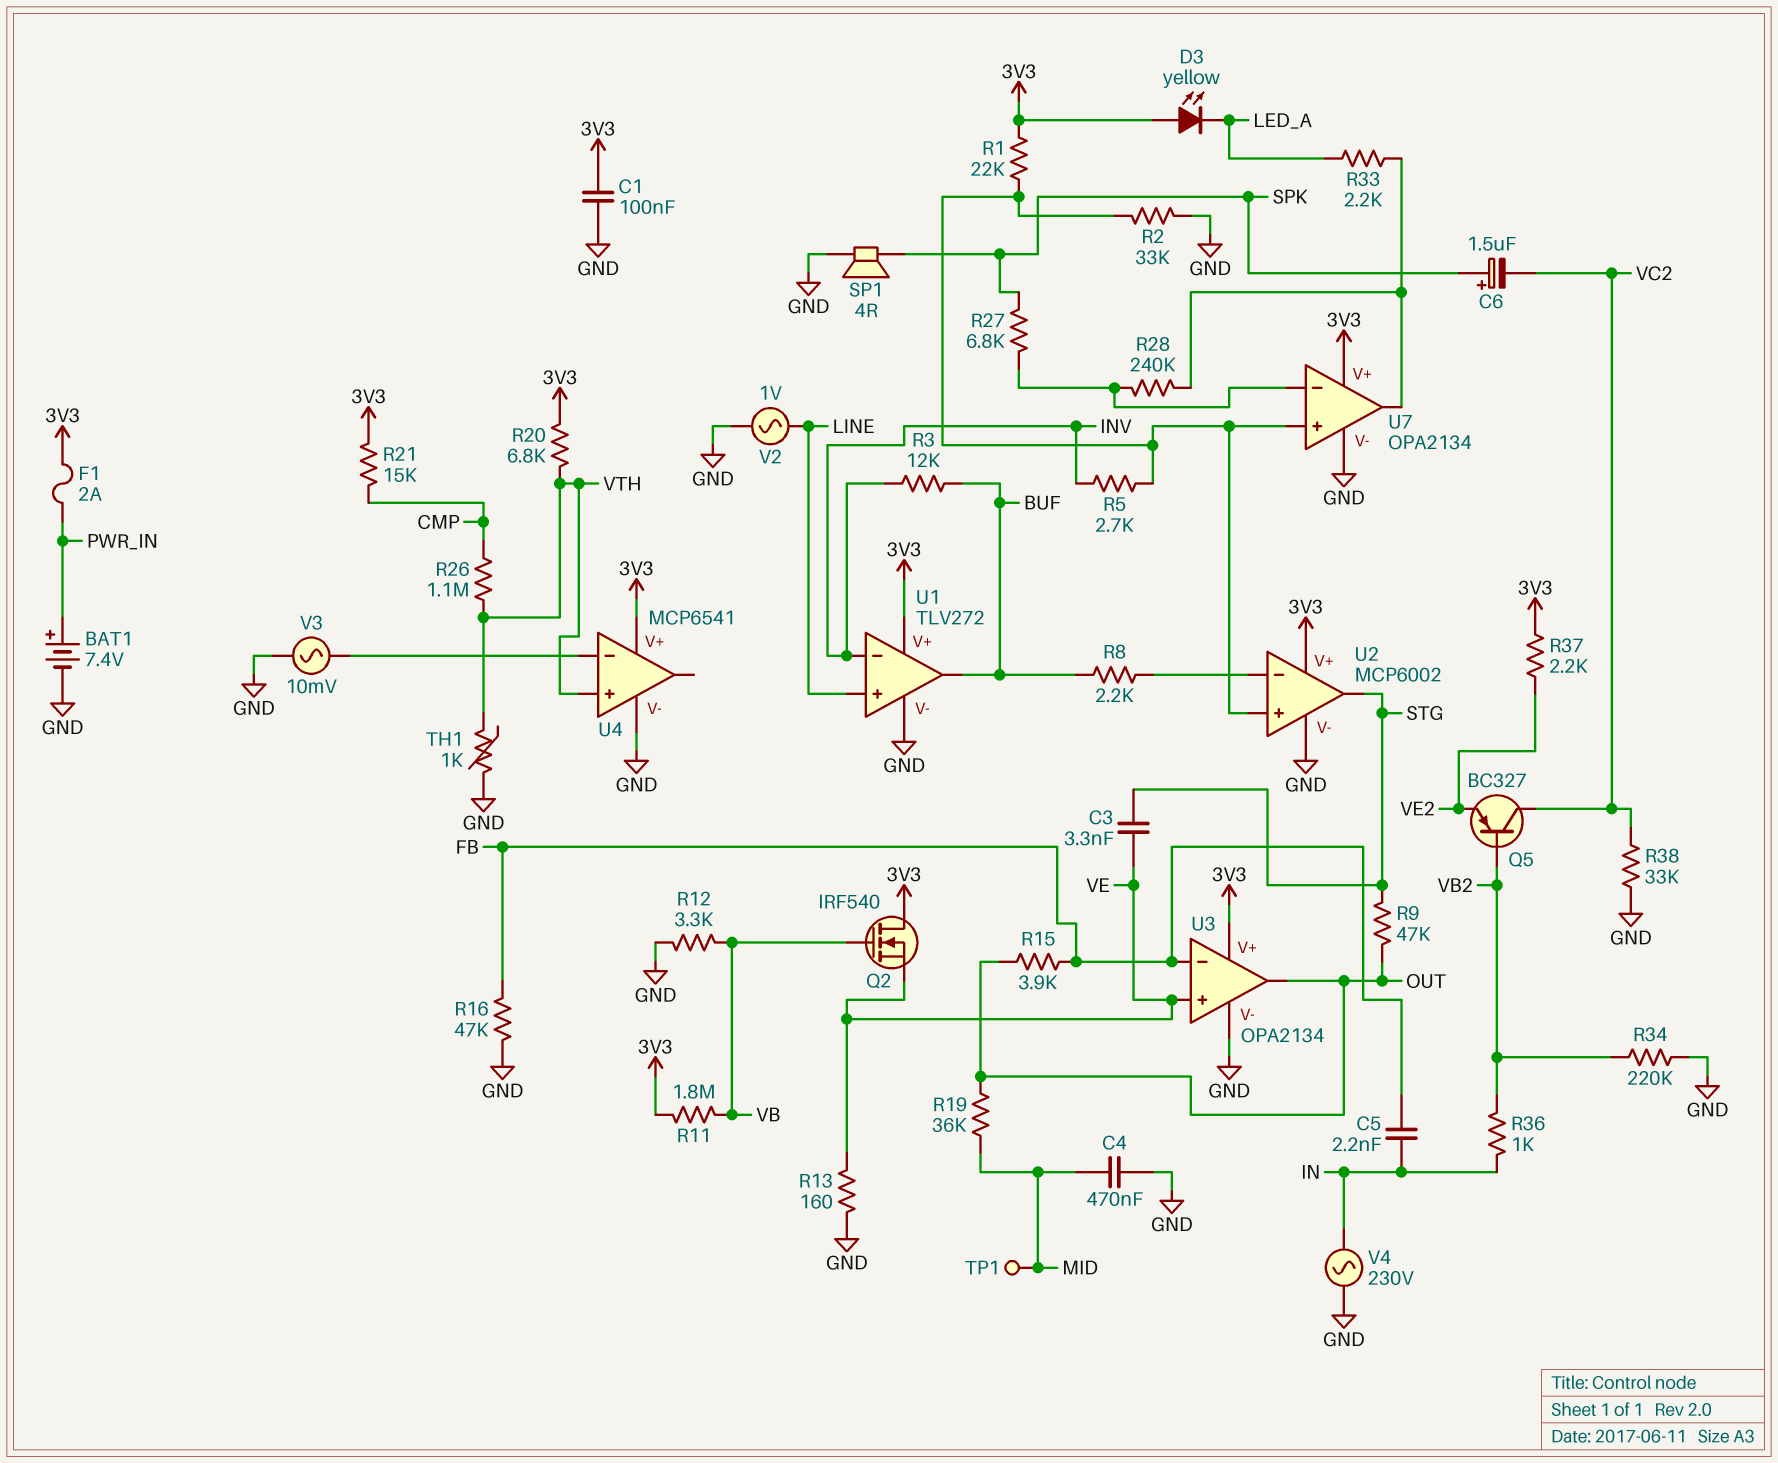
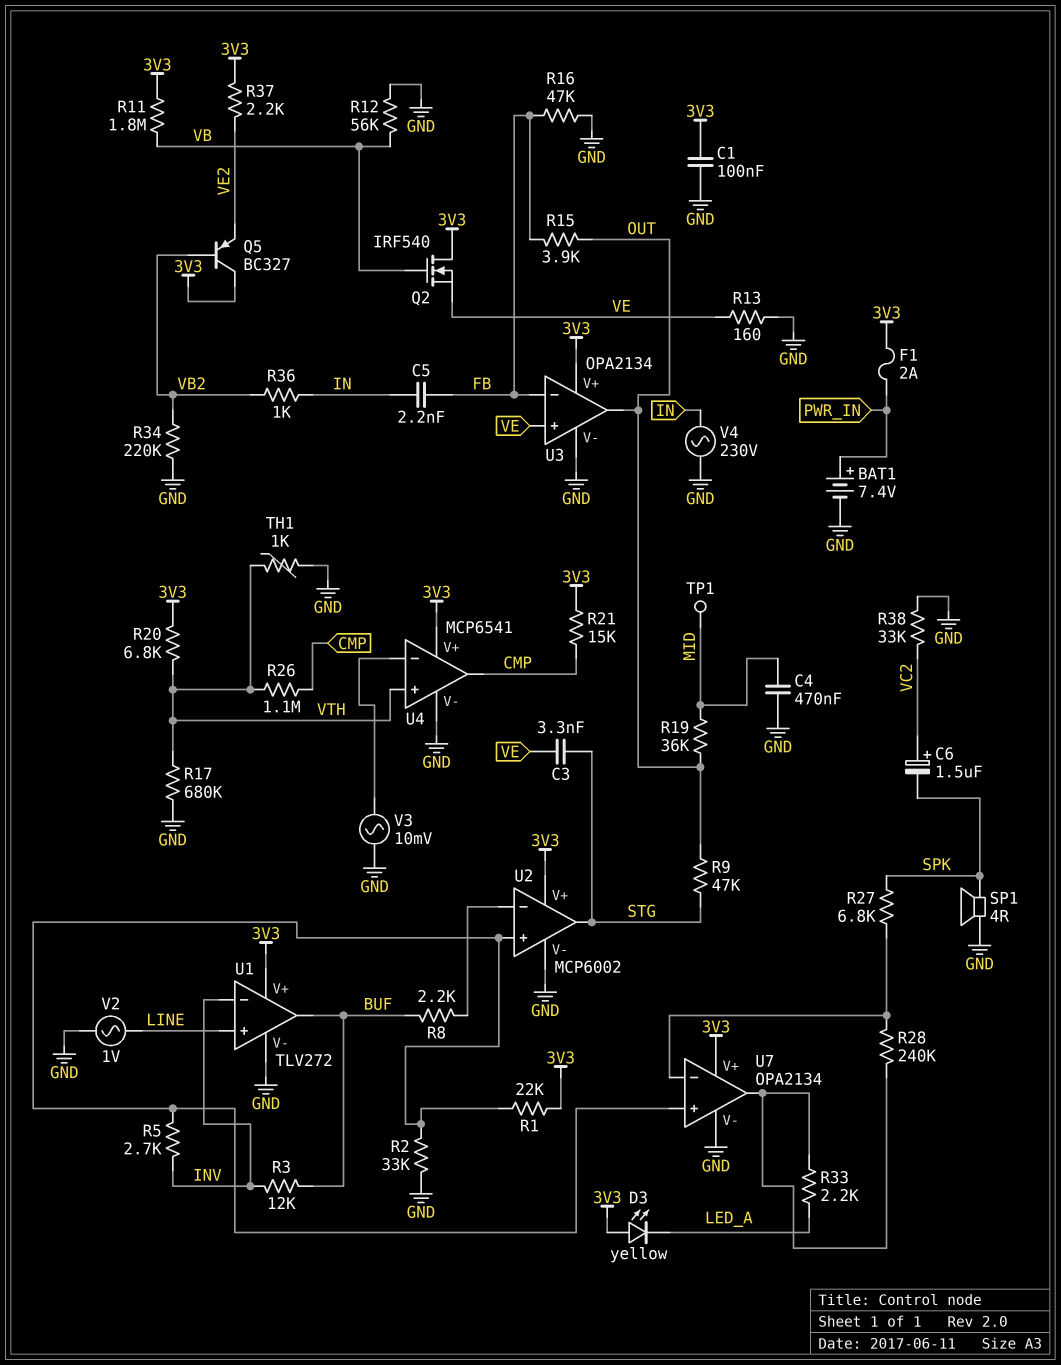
C6: 1.5uF (plus SPK, minus VC2) -> 1.5uF (plus VC2, minus SPK)
Q5: PNP BC327 (B VB2, C VC2, E VE2) -> PNP BC327 (B VB2, C 3V3, E VE2)
R12: 3.3k (GND, VB) -> 56k (GND, VB)
R17: none -> 680k (GND, VTH)
U4 pin out: none -> CMP

